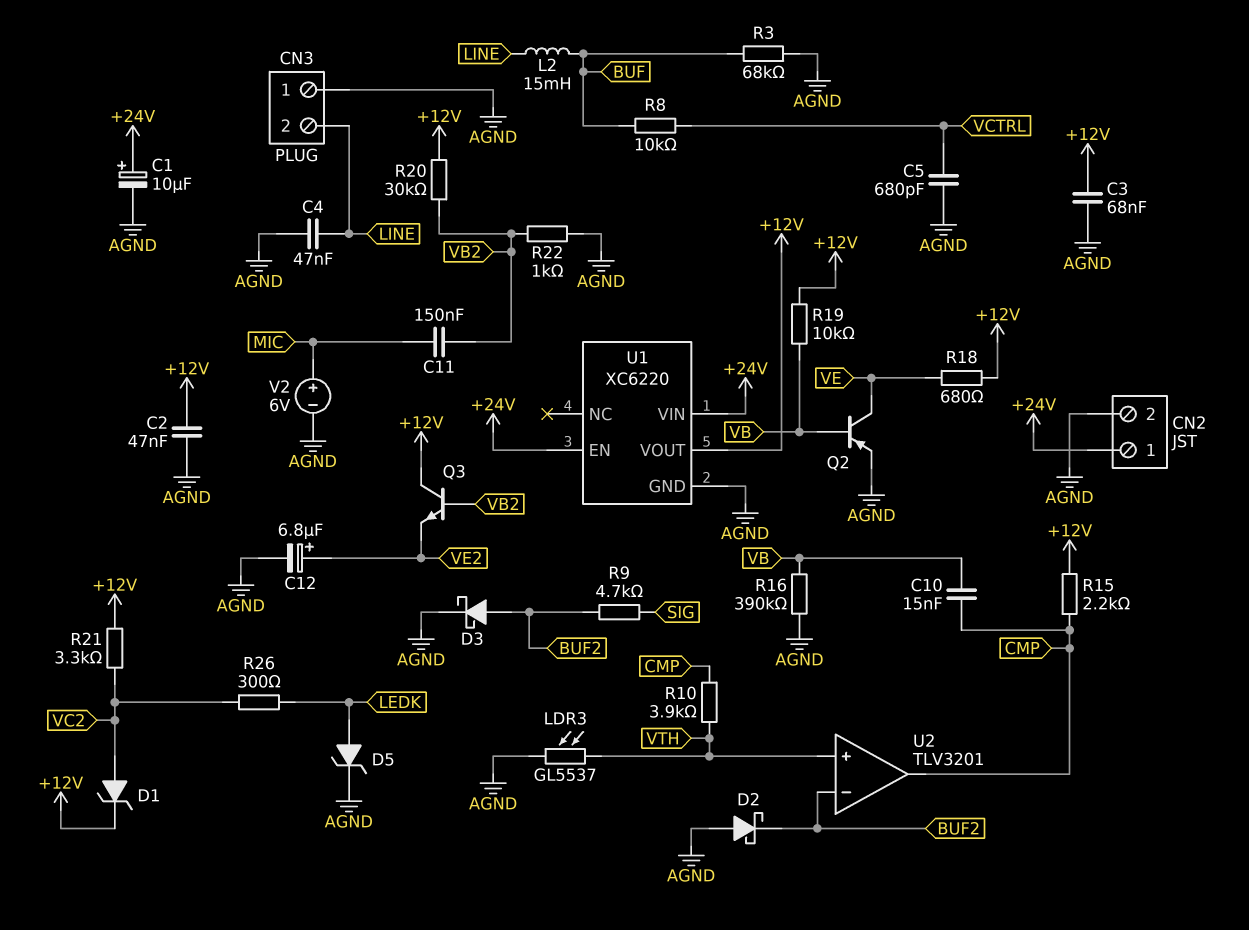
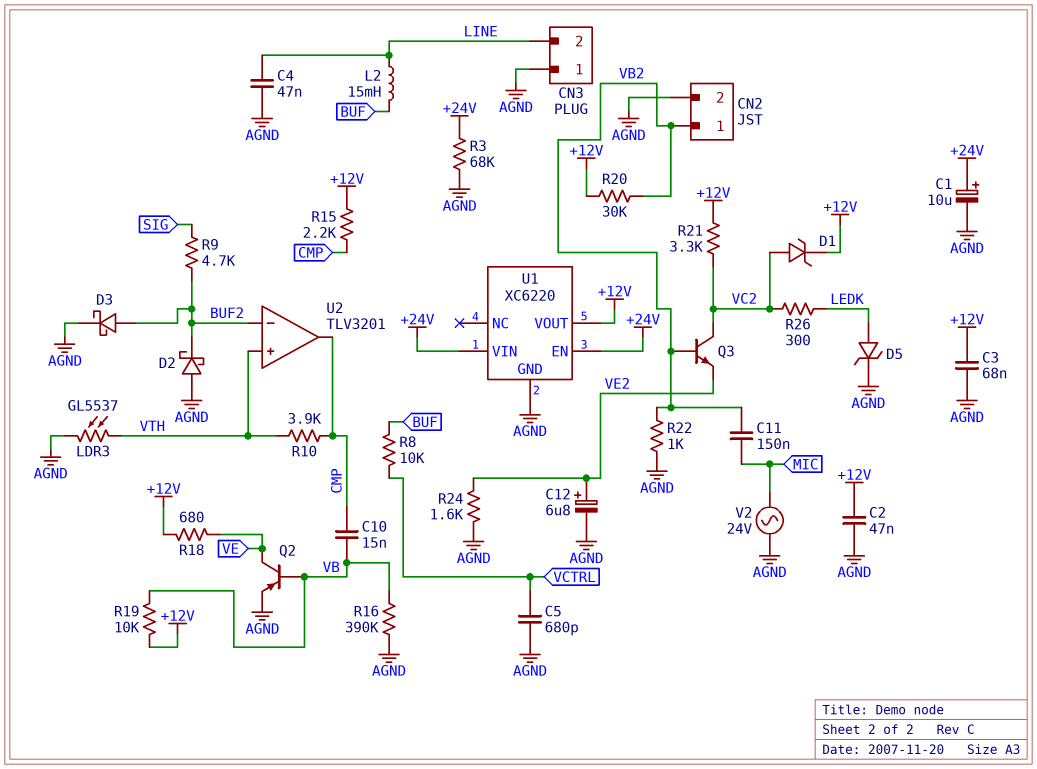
CN2 pin 1: +24V -> VB2
Q3: NPN (B VB2, C +12V, E VE2) -> NPN (B VB2, C VC2, E VE2)
R3: 68k (AGND, BUF) -> 68k (+24V, AGND)
R24: none -> 1.6k (AGND, VE2)
V2: 6V (plus MIC, minus AGND) -> AC 24V (AGND, MIC)

